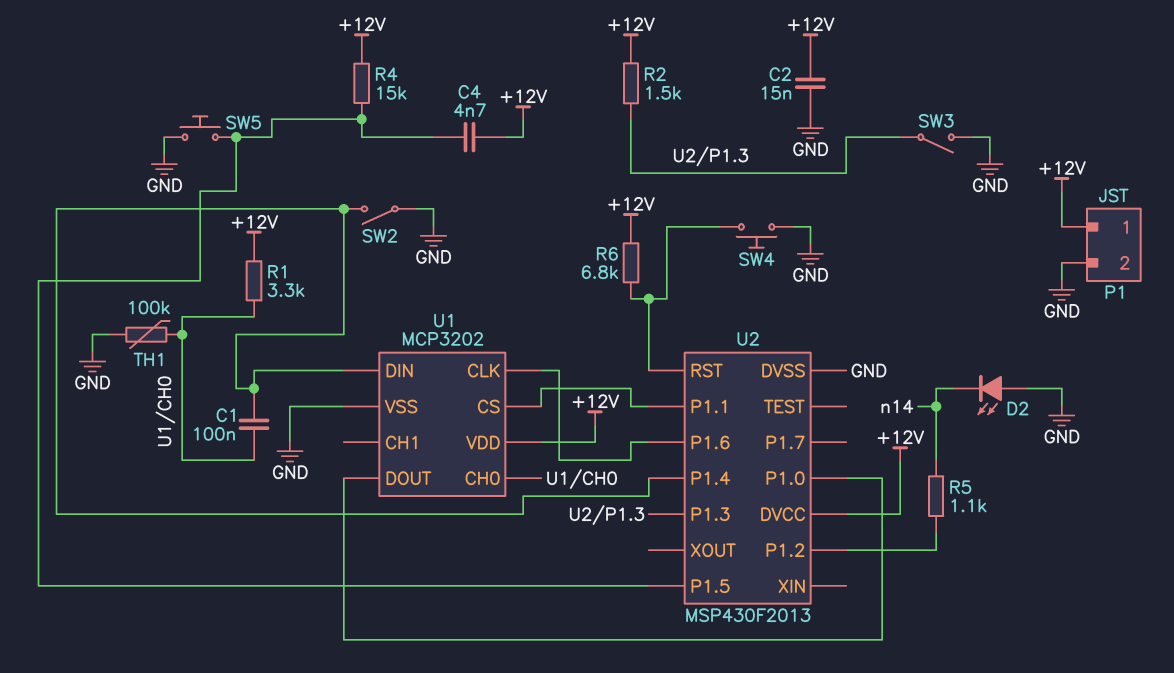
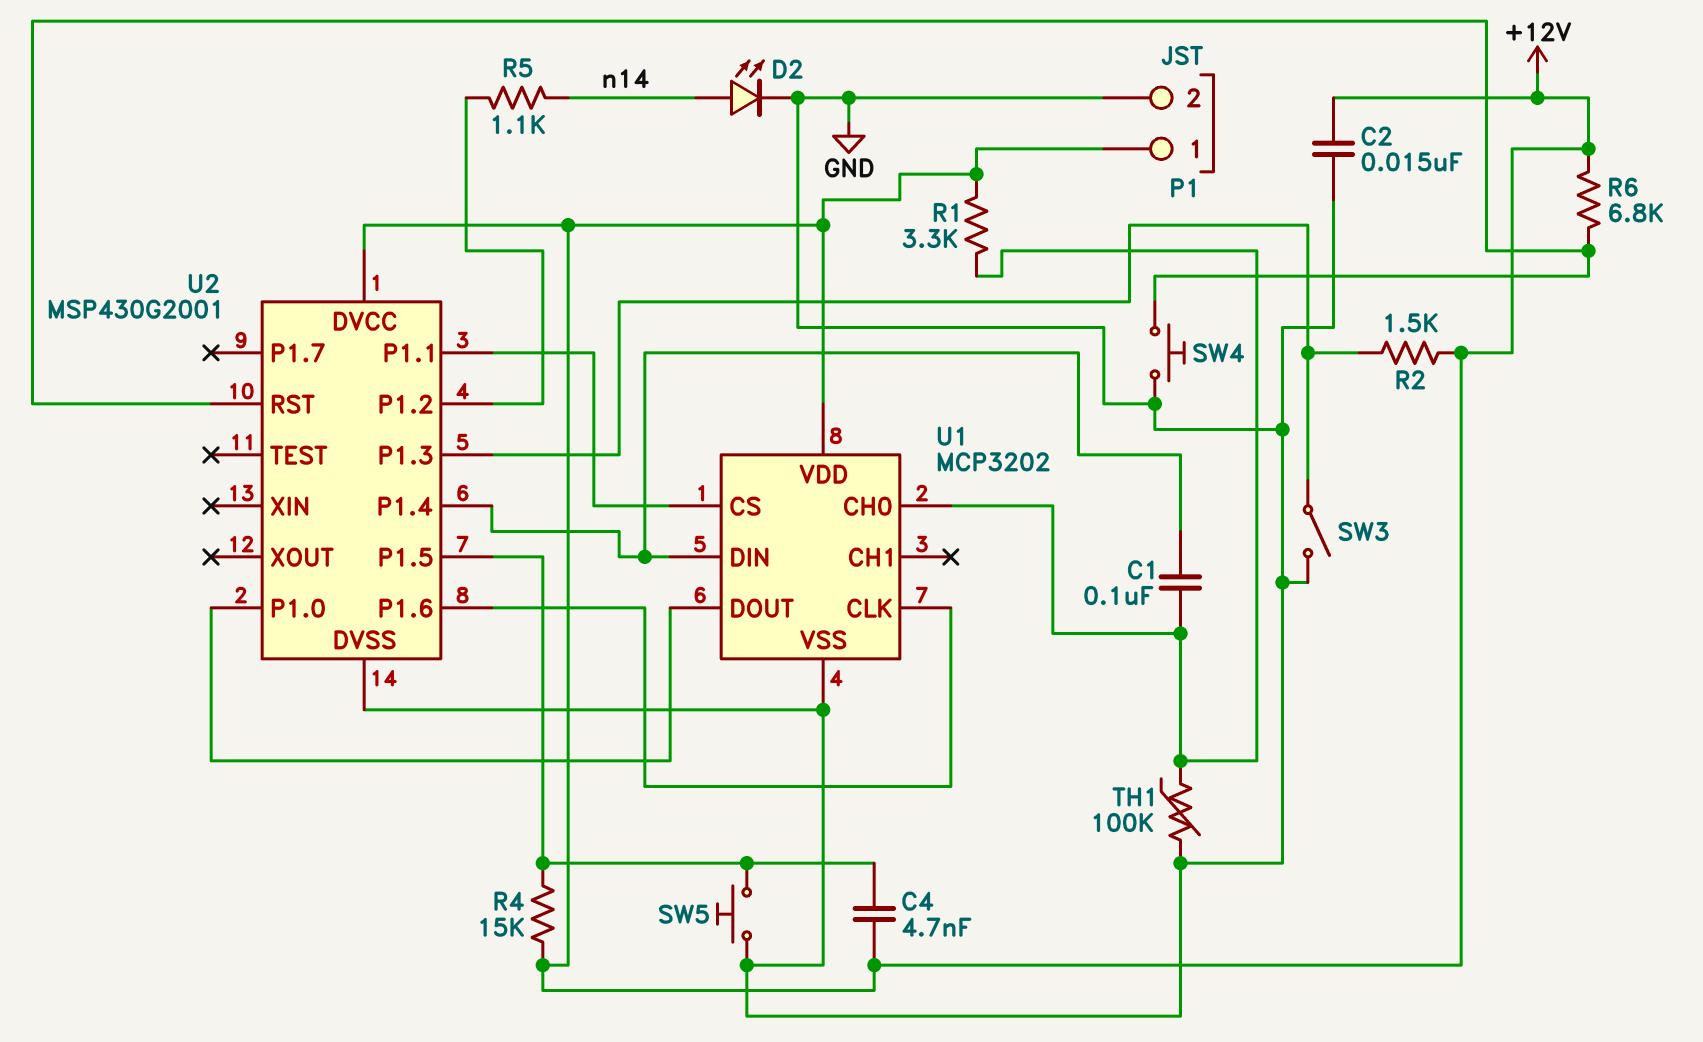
D2: LED (A GND, K n14) -> LED (A n14, K GND)
SW2: switch (GND, U1/DIN) -> none
U2: MSP430F2013 -> MSP430G2001

